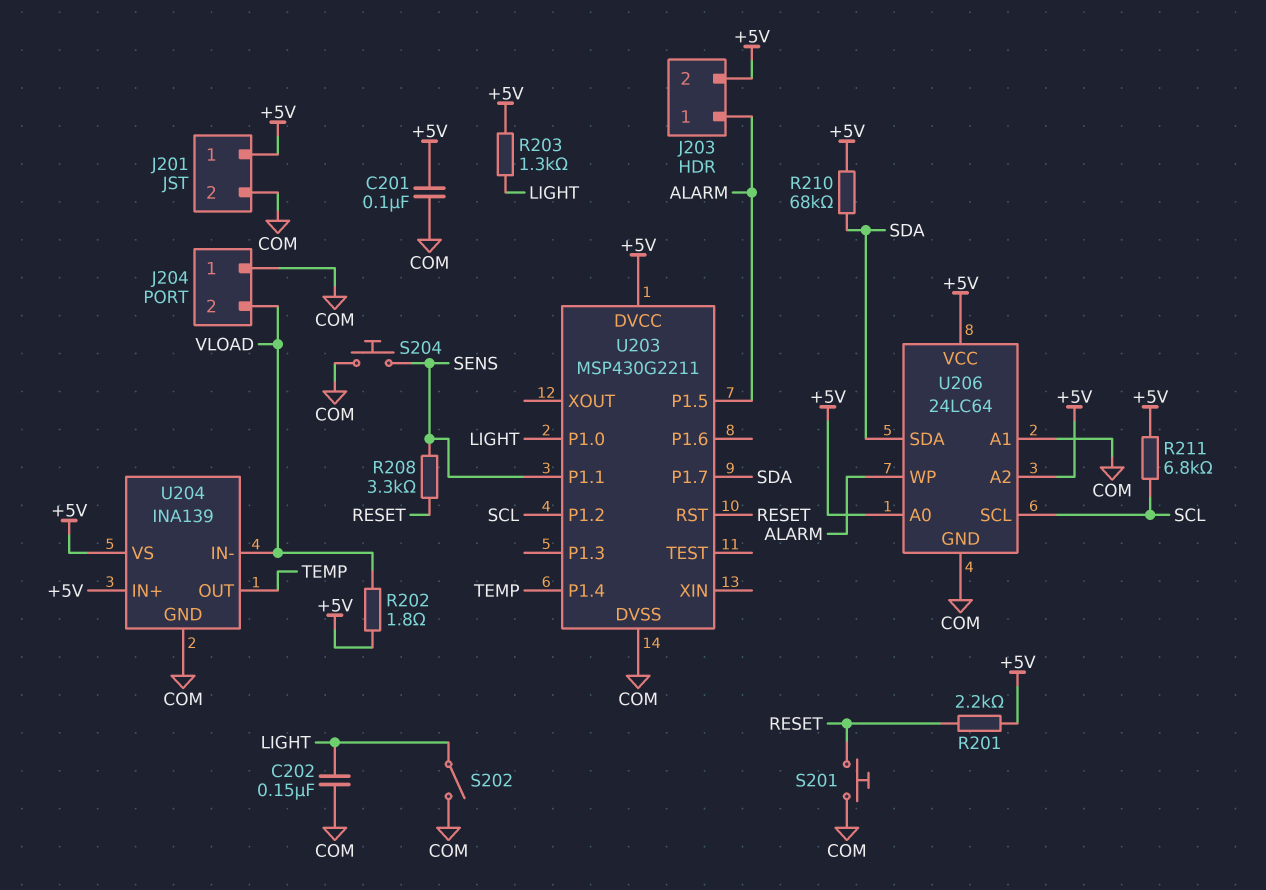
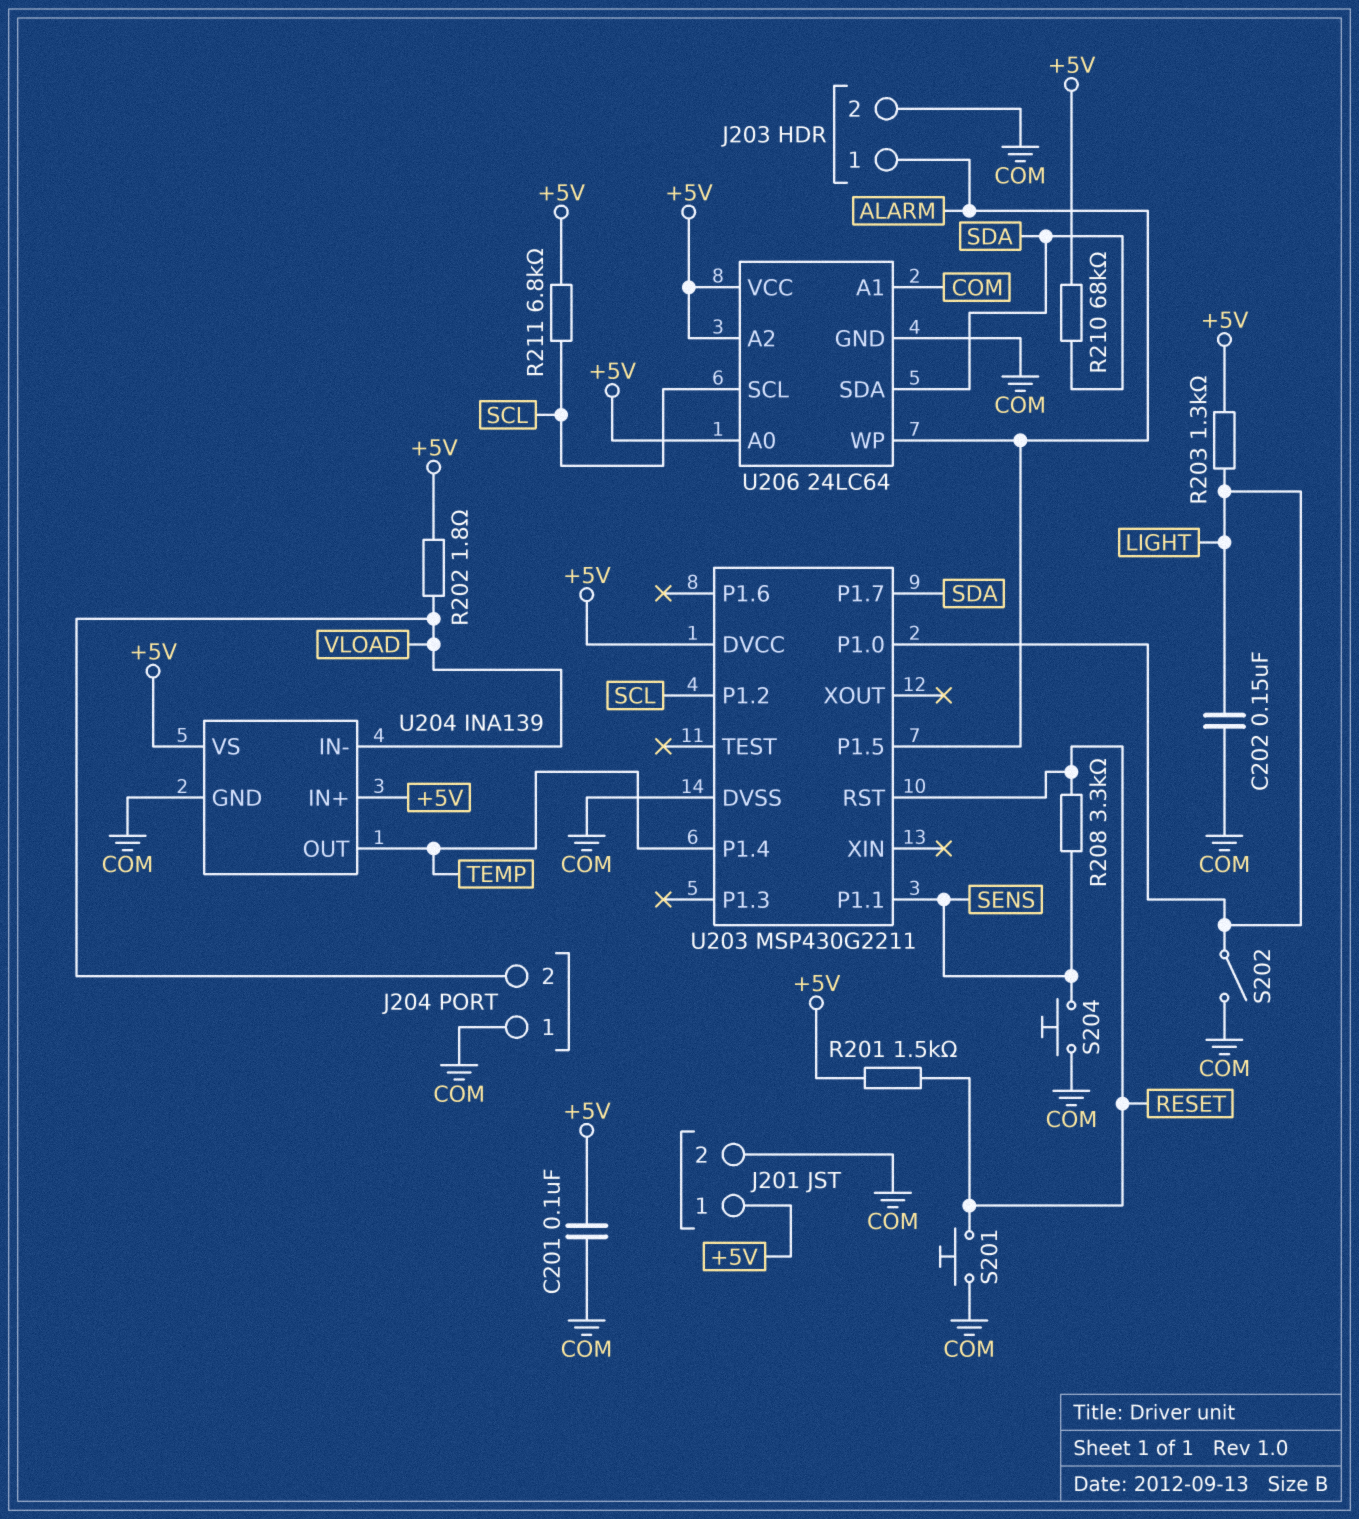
J203 pin 2: +5V -> COM
R201: 2.2k (+5V, RESET) -> 1.5k (+5V, RESET)

